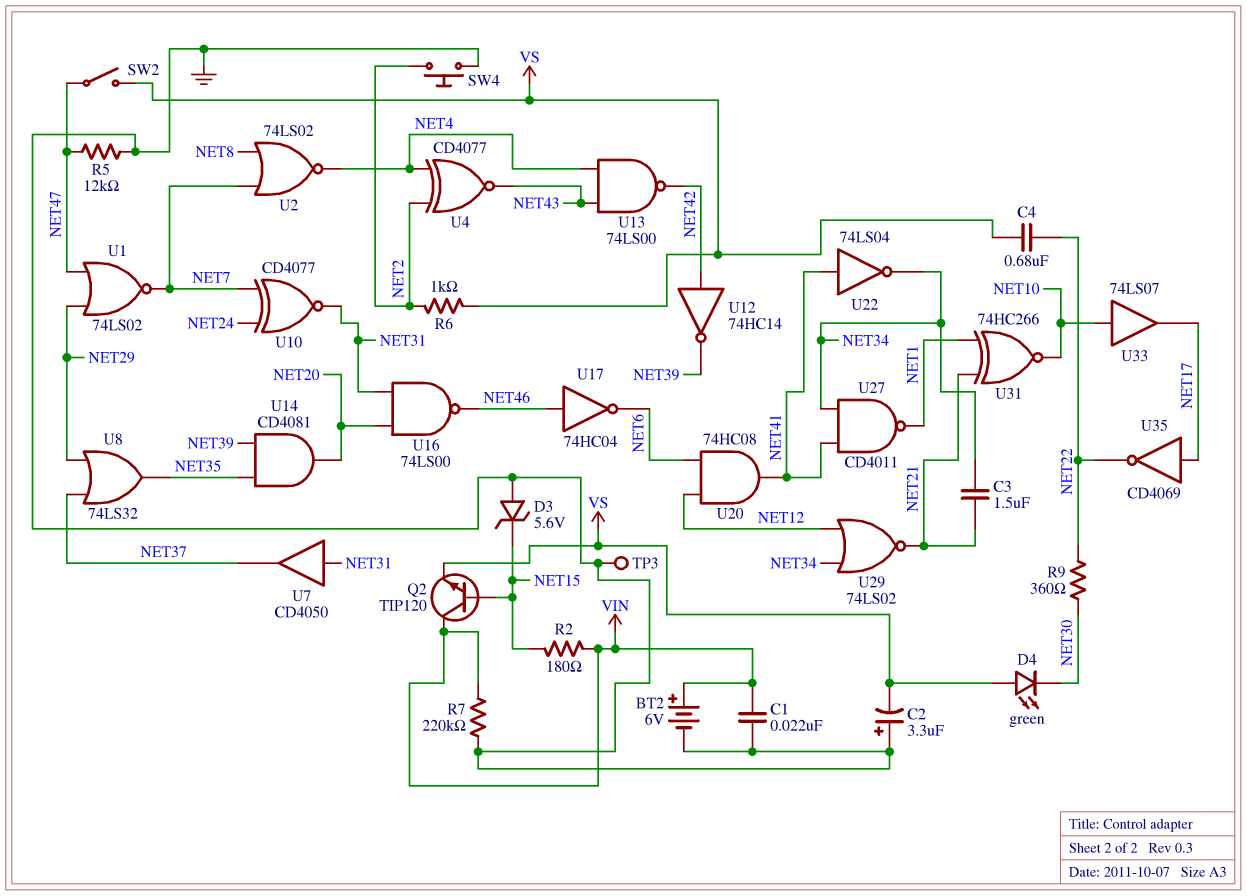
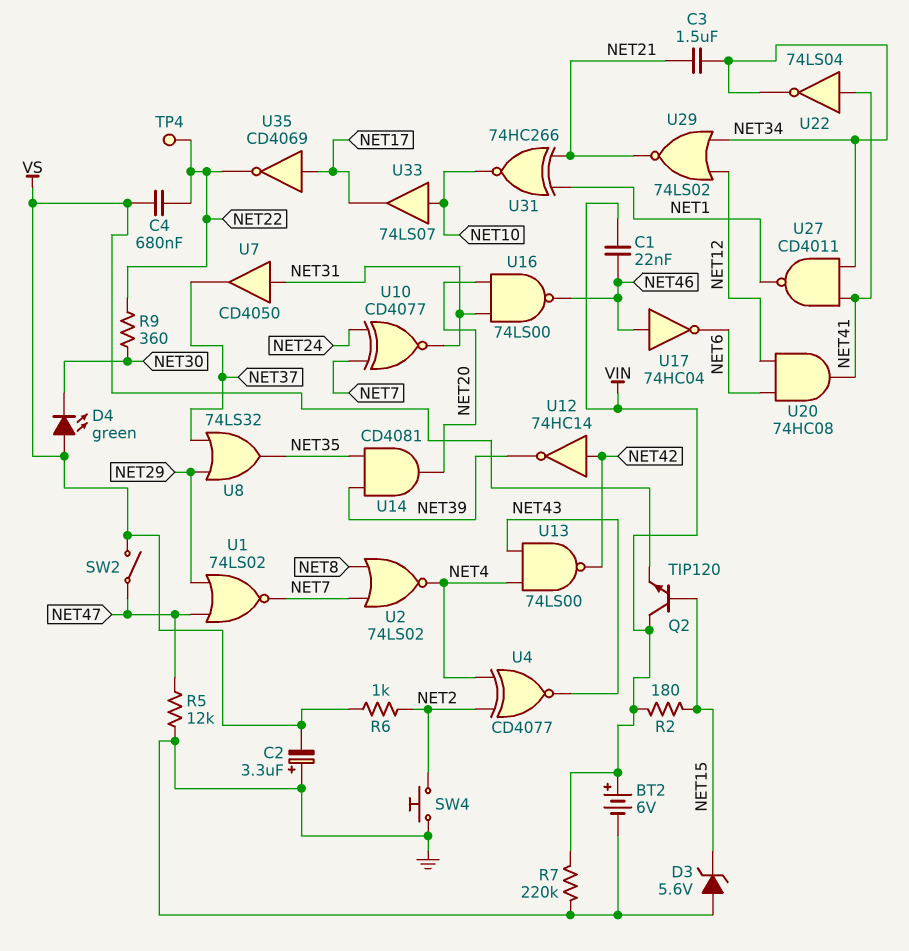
C1: 22nF (GND, VIN) -> 22nF (NET46, VIN)
TP3: test point (GND) -> none
TP4: none -> test point (NET22)

